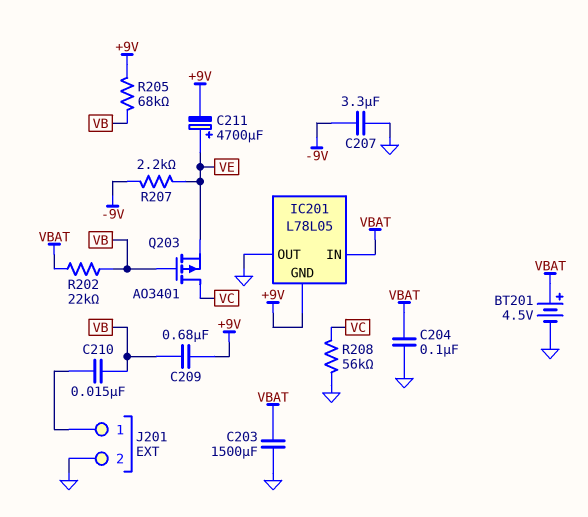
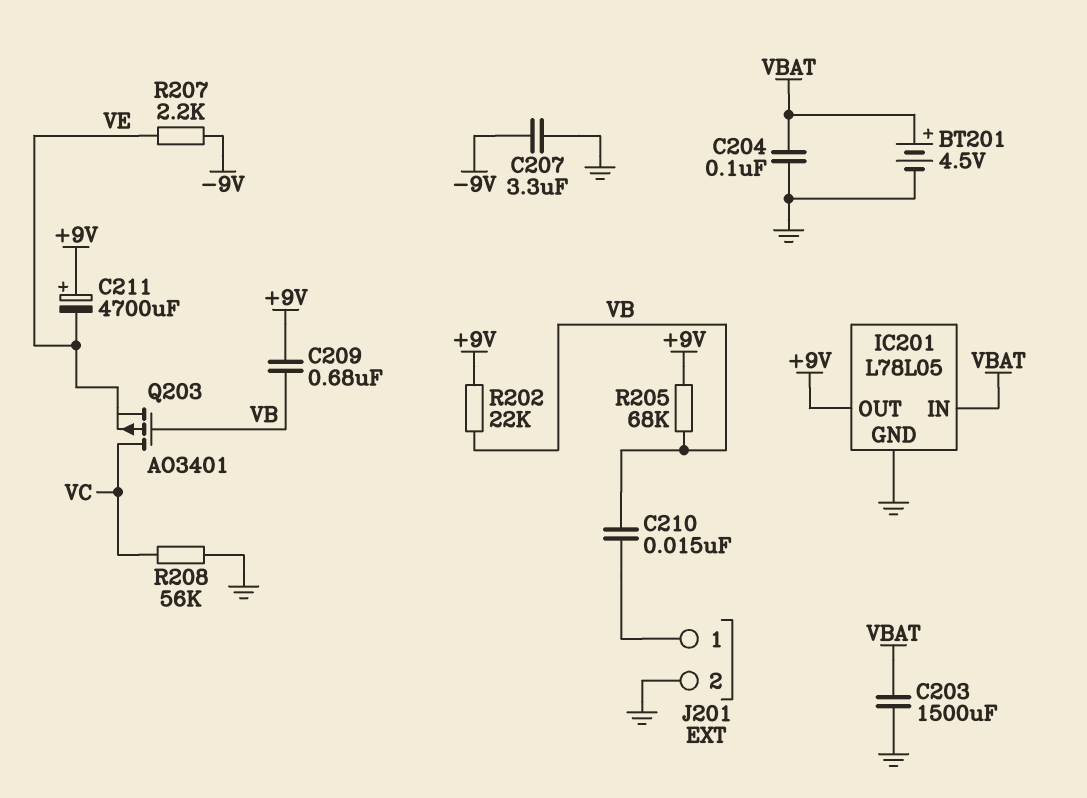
C211: 4700uF (plus VE, minus +9V) -> 4700uF (plus +9V, minus VE)
IC201 pin GND: +9V -> GND
IC201 pin OUT: GND -> +9V
R202: 22k (VB, VBAT) -> 22k (+9V, VB)

